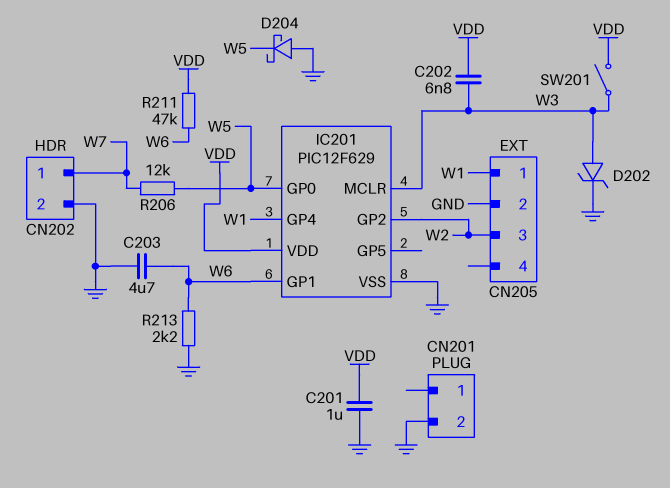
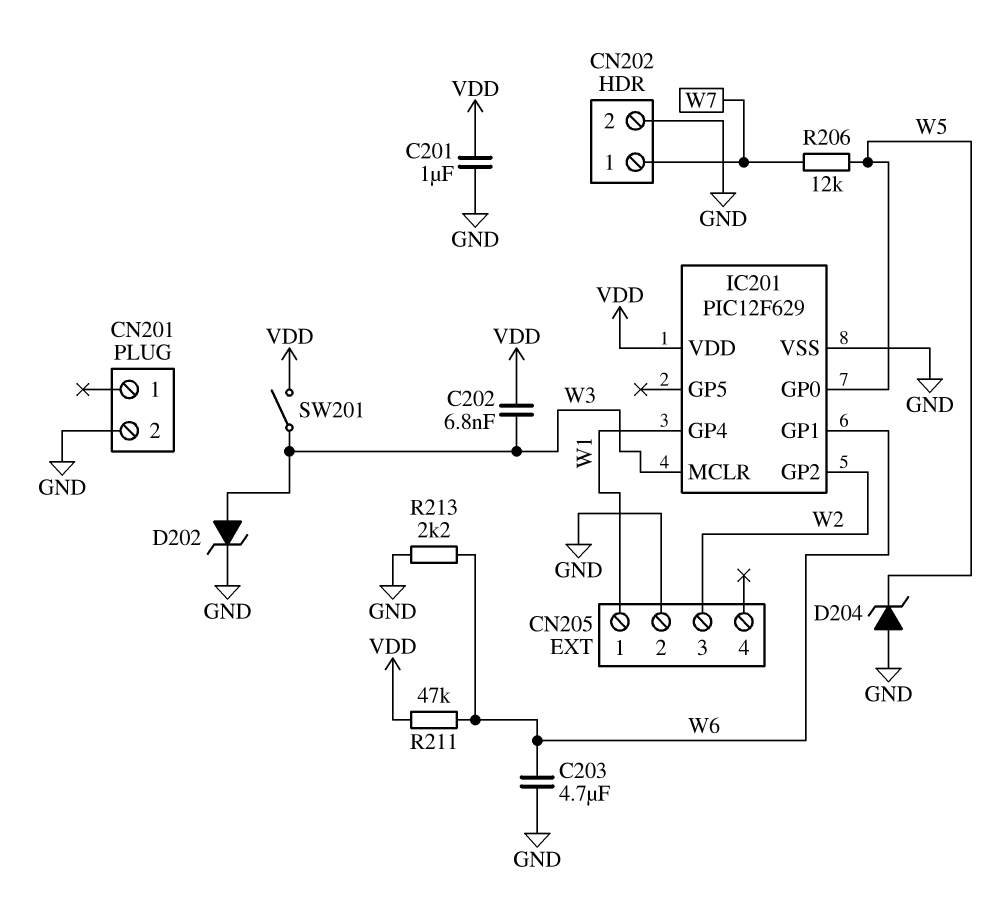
D204: schottky (A GND, K W5) -> zener (A GND, K W5)

